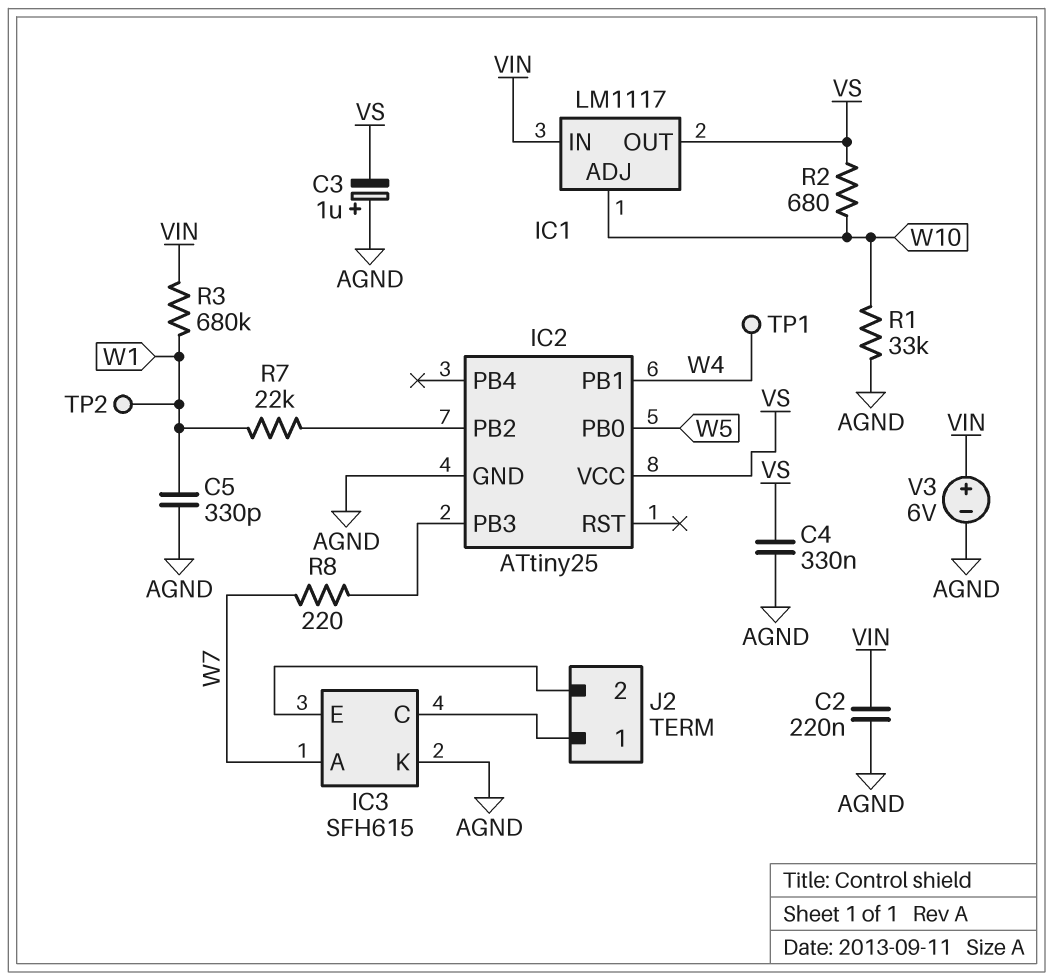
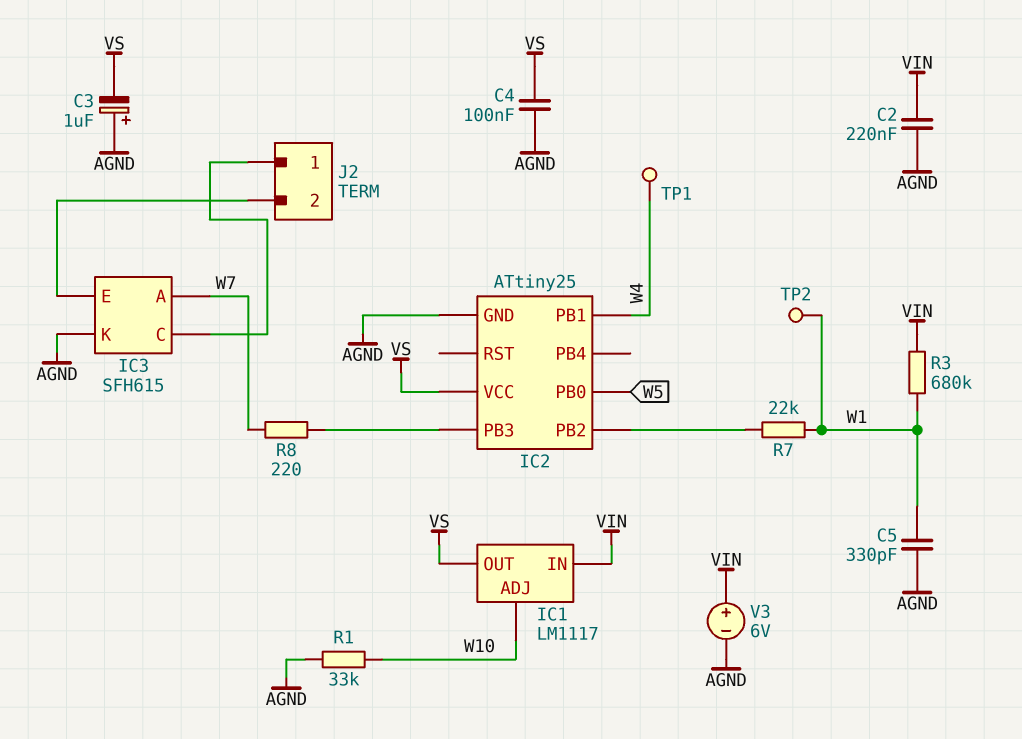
C4: 330nF (AGND, VS) -> 100nF (AGND, VS)
R2: 680 (VS, W10) -> none

